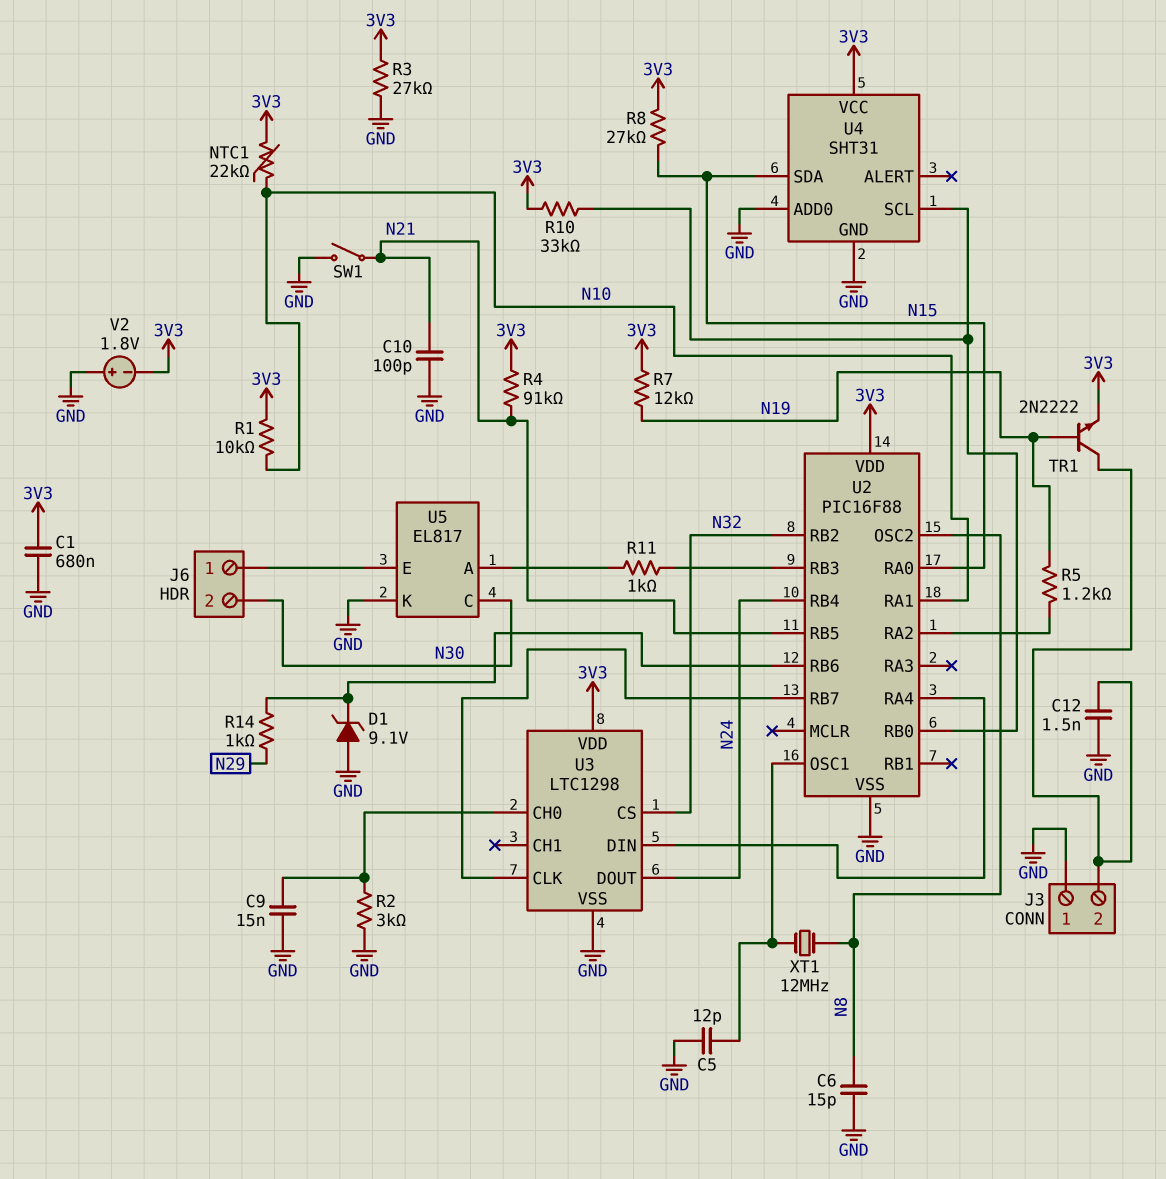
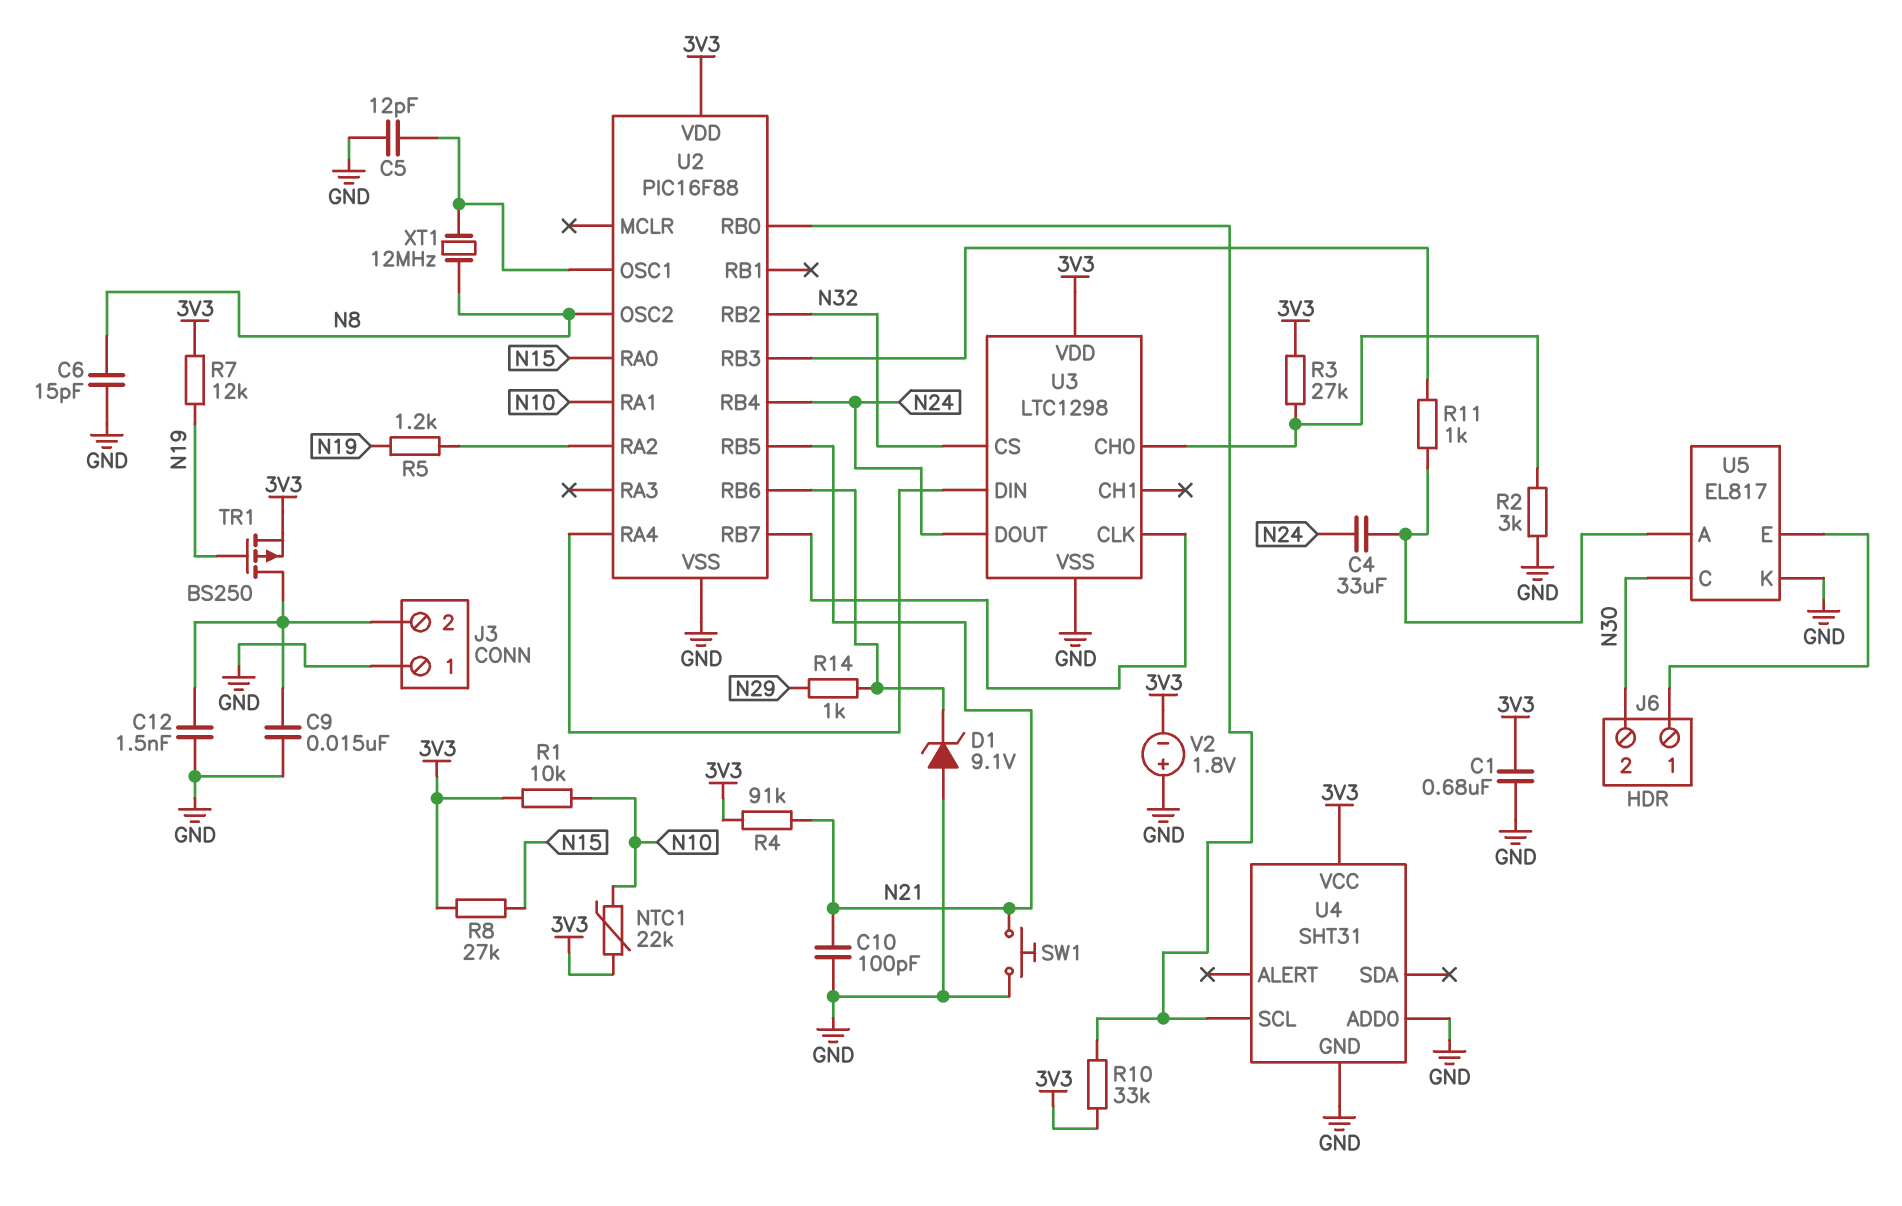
C4: none -> 33uF (N24, U5/A)
C9: 15nF (GND, U3/CH0) -> 15nF (GND, J3/2)
R3: 27k (3V3, GND) -> 27k (3V3, U3/CH0)
SW1: switch (GND, N21) -> button (GND, N21)
TR1: NPN 2N2222 (B N19, C J3/2, E 3V3) -> PMOS BS250 (G N19, D J3/2, S 3V3)
U4 pin SDA: N15 -> none

